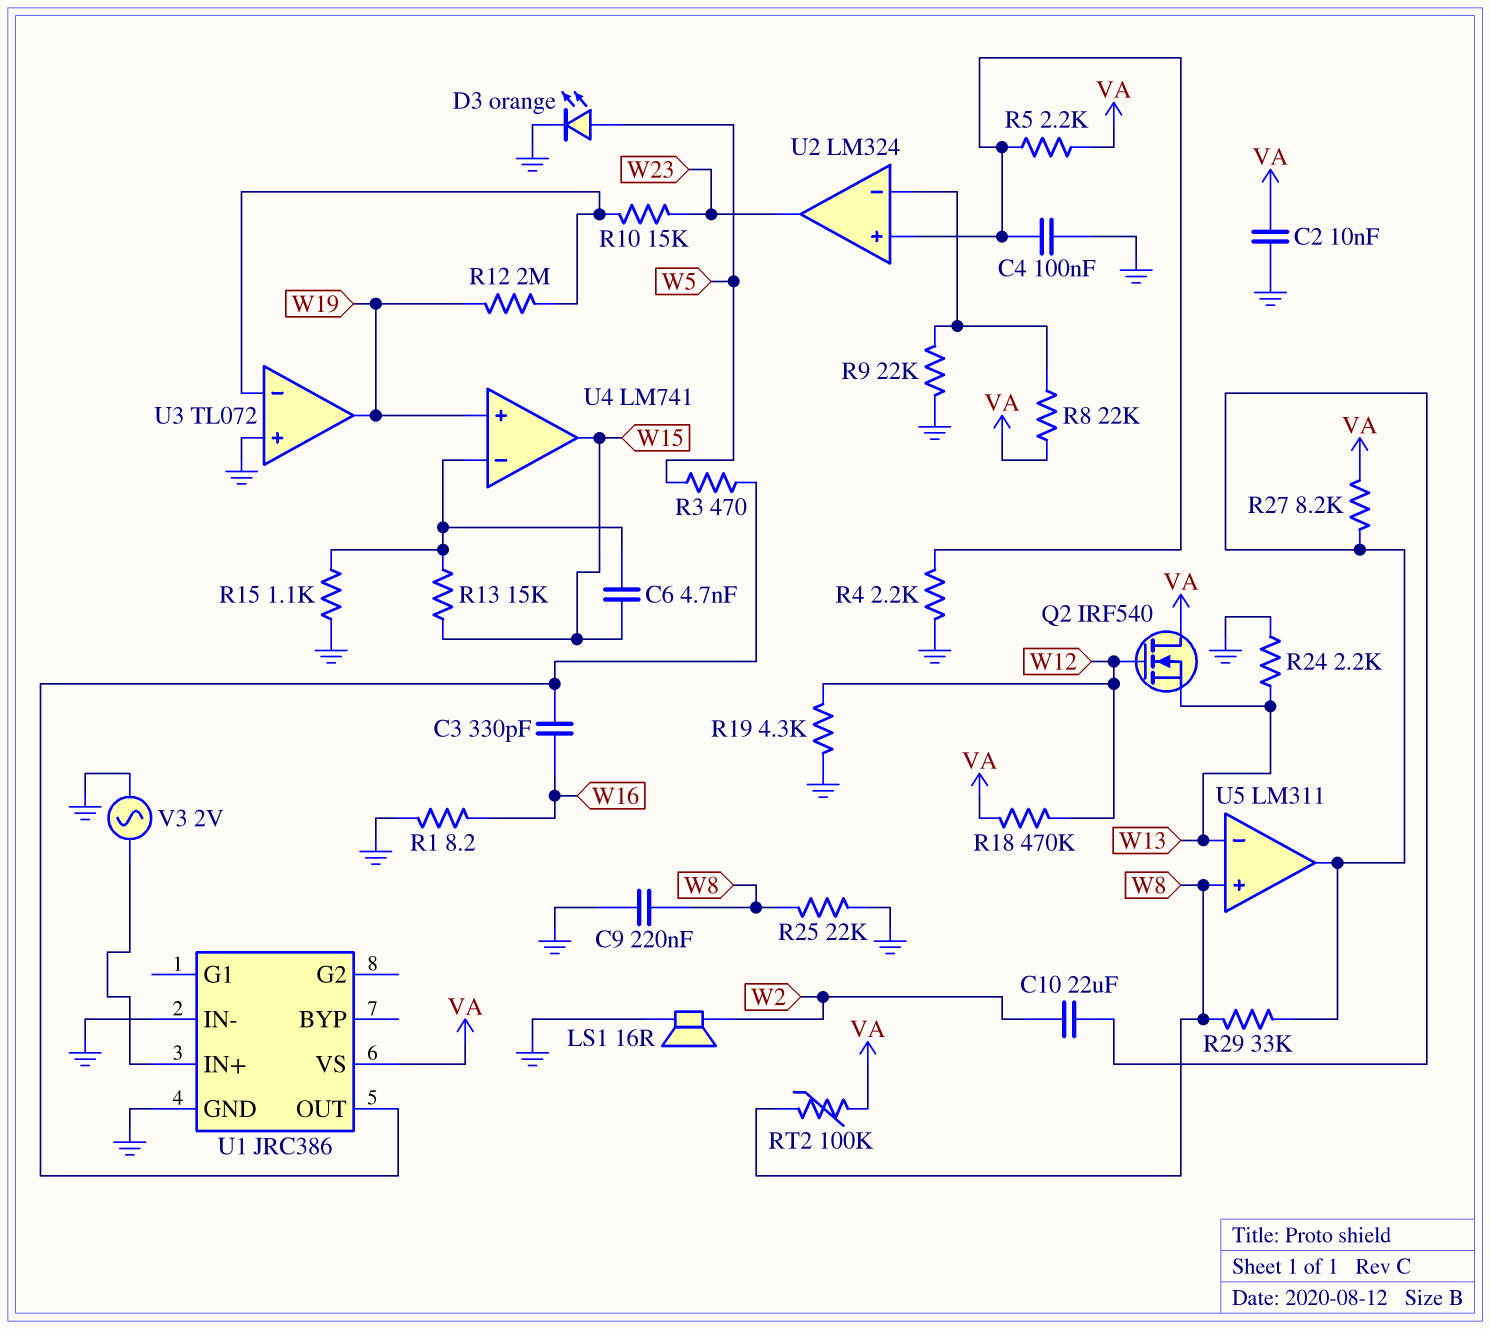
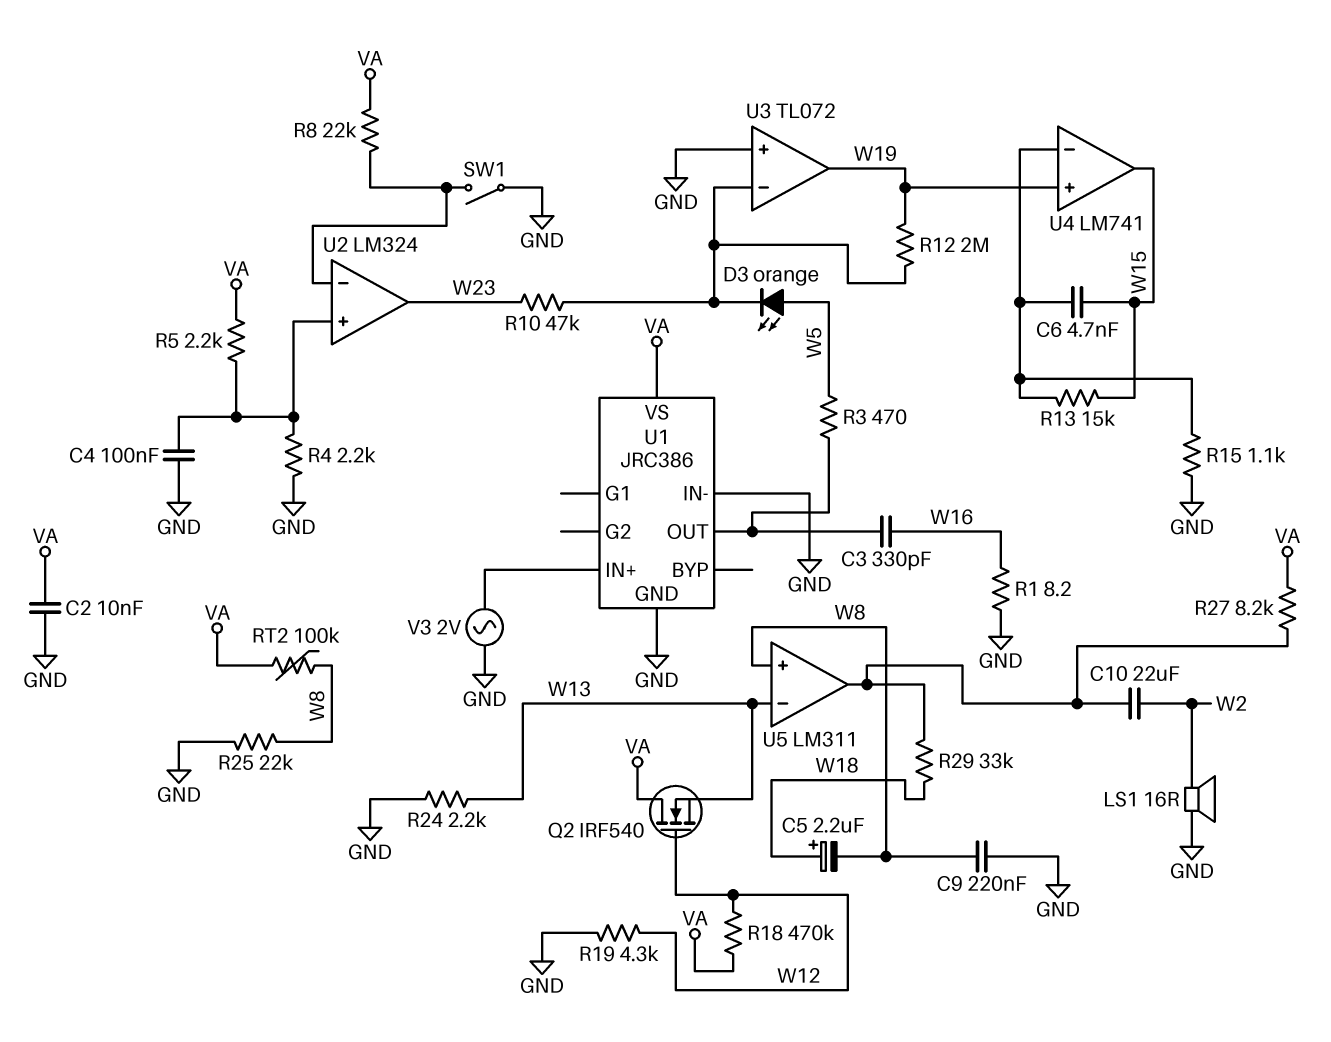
C5: none -> 2.2uF (plus W18, minus W8)
D3: LED orange (A W5, K GND) -> LED orange (A W5, K U3/in-)
R9: 22k (GND, U2/in-) -> none
R10: 15k (U3/in-, W23) -> 47k (U3/in-, W23)
R29: 33k (U5/out, W8) -> 33k (U5/out, W18)
SW1: none -> switch (GND, U2/in-)

